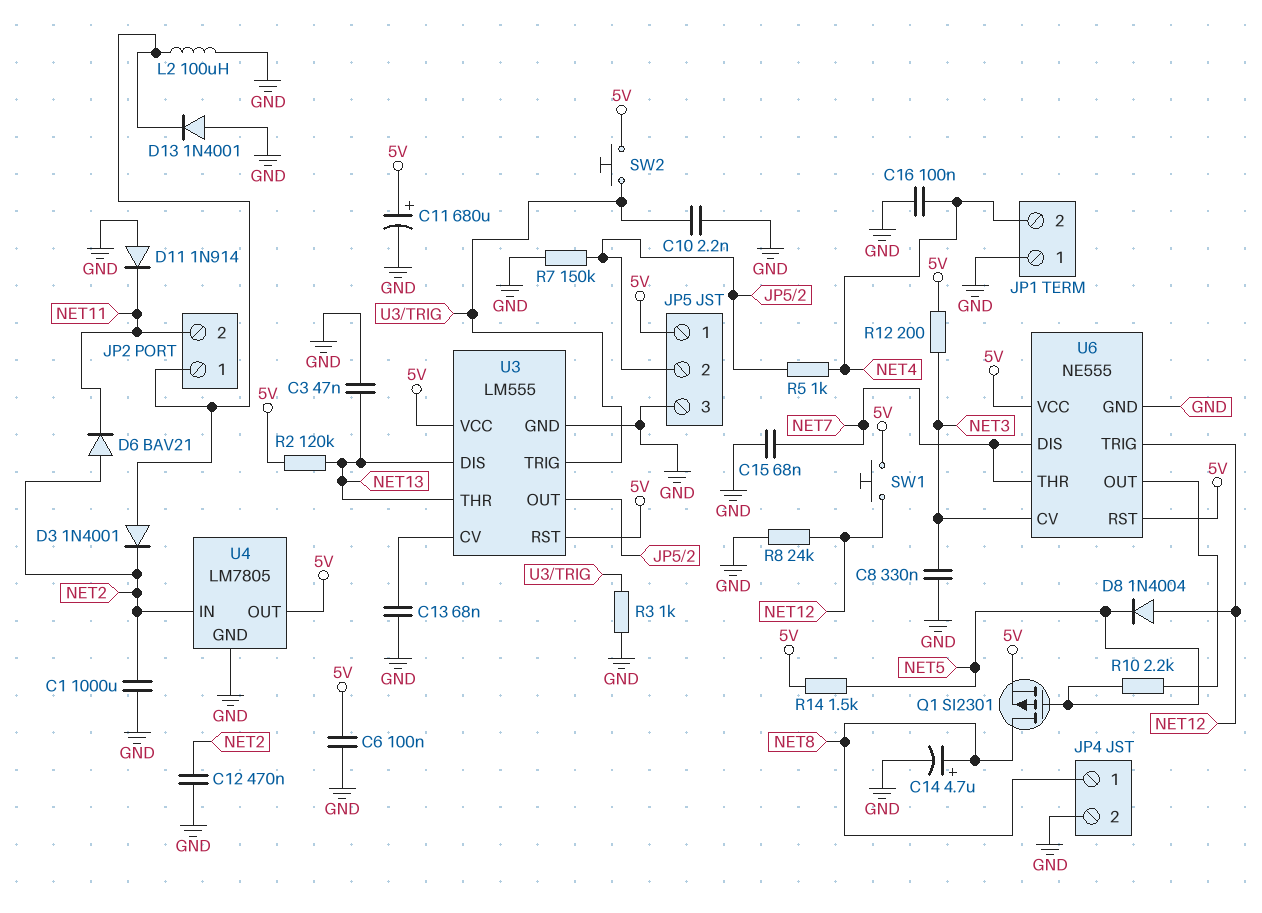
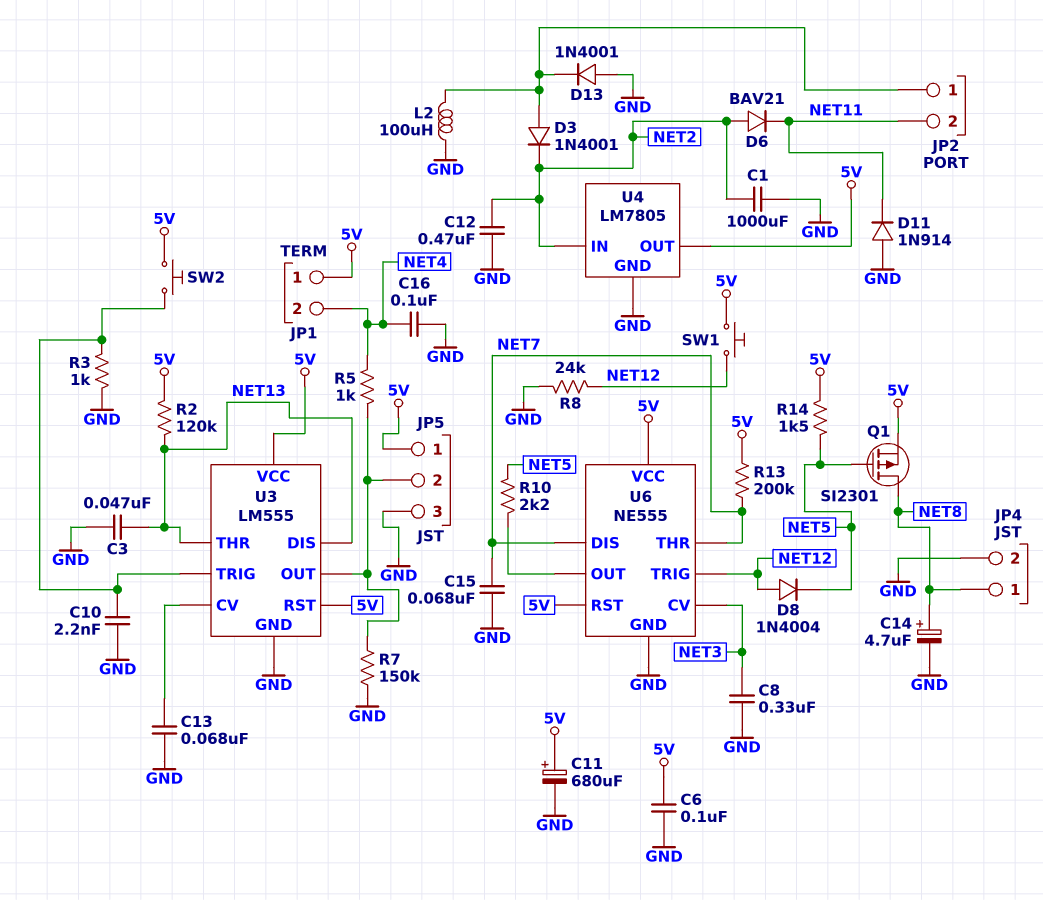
JP1 pin 1: GND -> 5V
R12: 200 (5V, NET3) -> none
R13: none -> 200k (5V, NET7)

